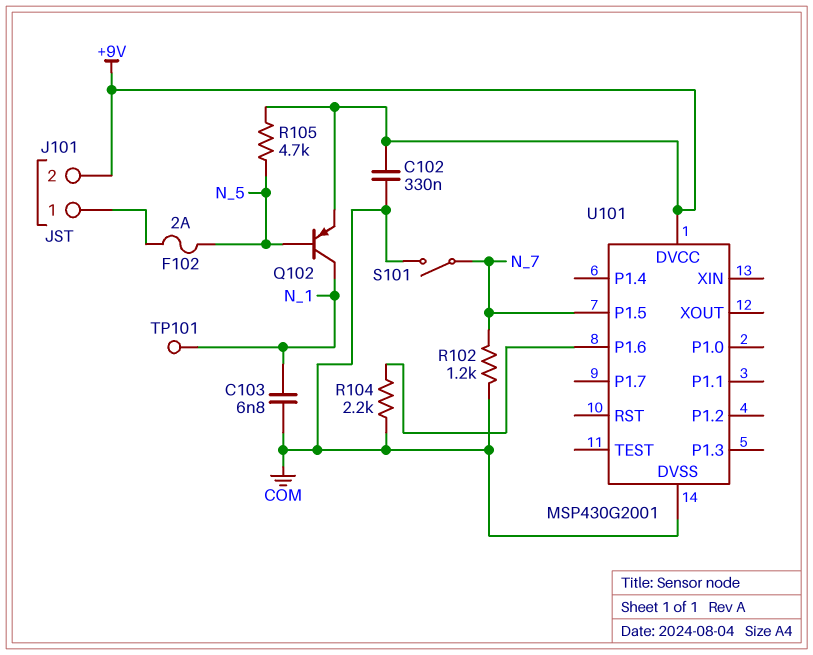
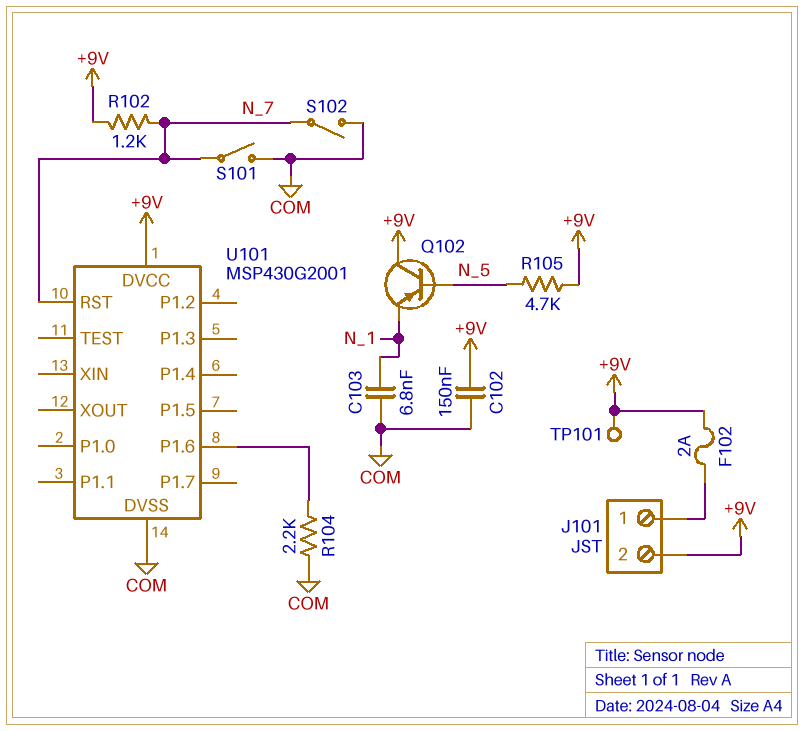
C102: 330nF (+9V, COM) -> 150nF (+9V, COM)
F102: 2A (J101/1, N_5) -> 2A (+9V, J101/1)
Q102: PNP (B N_5, C N_1, E +9V) -> PNP (B N_5, C +9V, E N_1)
R102: 1.2k (COM, N_7) -> 1.2k (+9V, N_7)
S102: none -> switch (COM, N_7)
TP101: test point (N_1) -> test point (+9V)
U101 pin P1.5: N_7 -> none
U101 pin RST: none -> N_7

